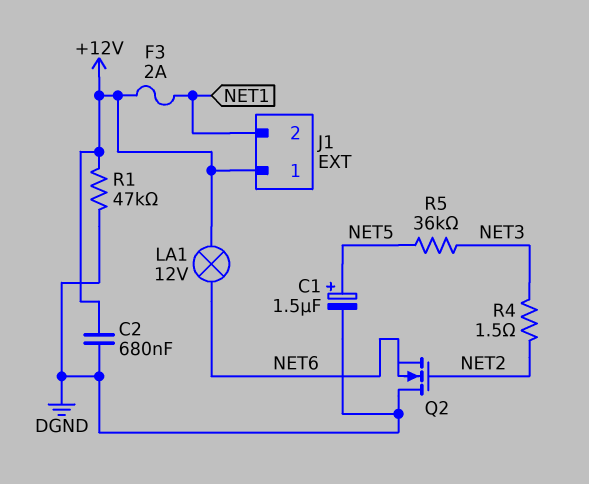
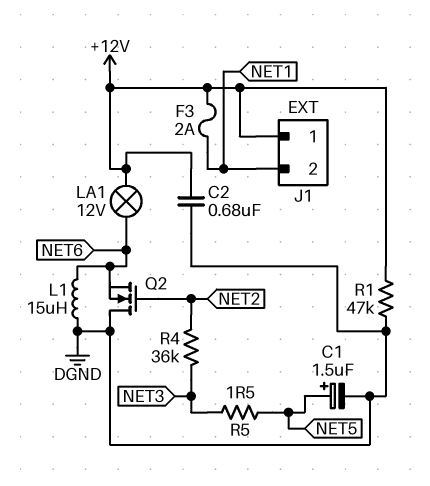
L1: none -> 15uH (DGND, NET6)
R4: 1.5 (NET2, NET3) -> 36k (NET2, NET3)
R5: 36k (NET3, NET5) -> 1.5 (NET3, NET5)

